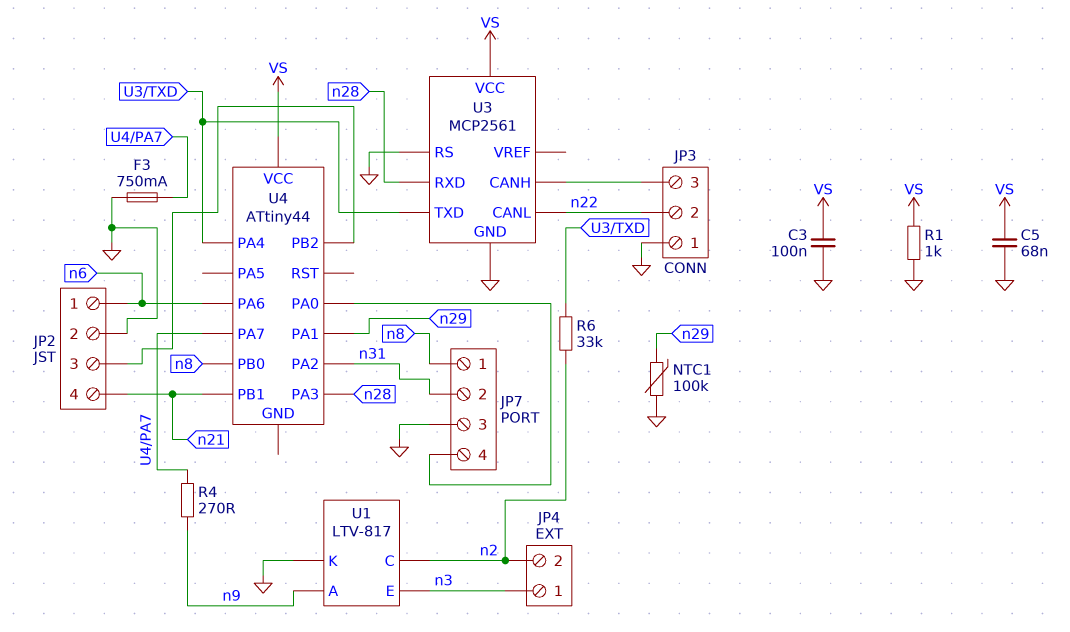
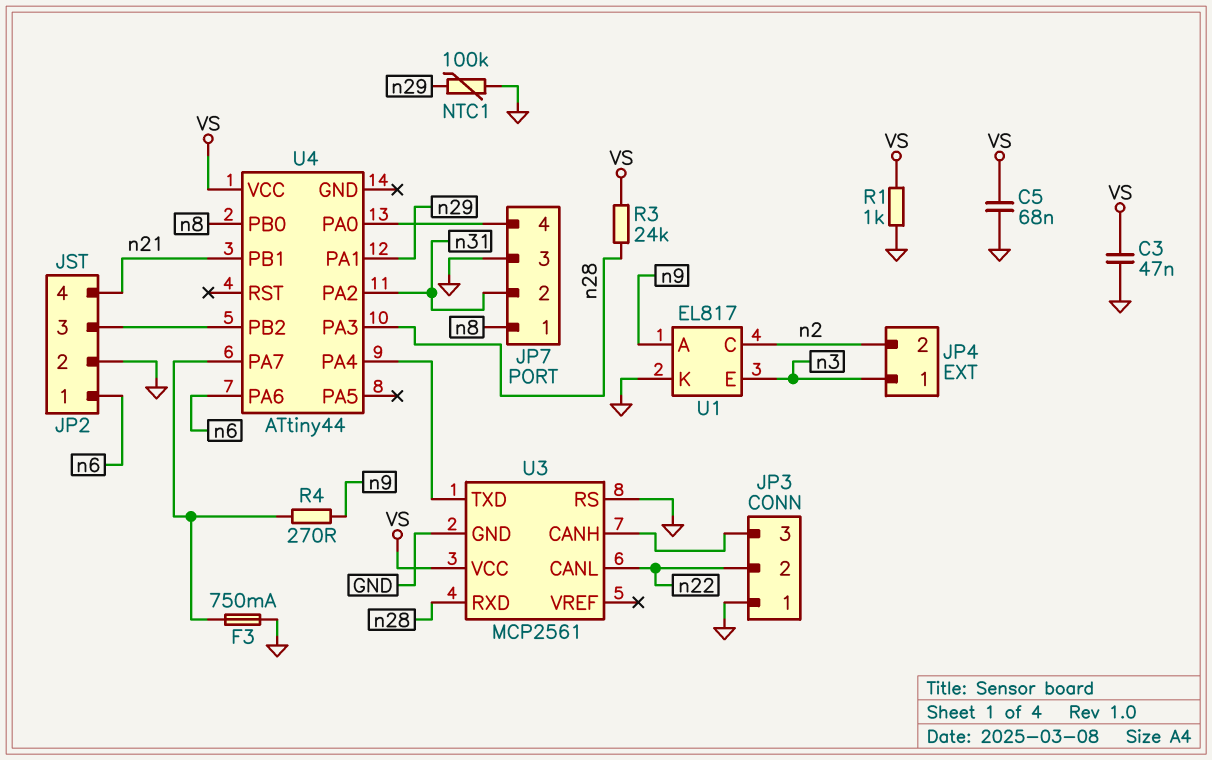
C3: 100nF (GND, VS) -> 47nF (GND, VS)
R3: none -> 24k (VS, n28)
R6: 33k (U3/TXD, n2) -> none
U1: LTV-817 -> EL817

